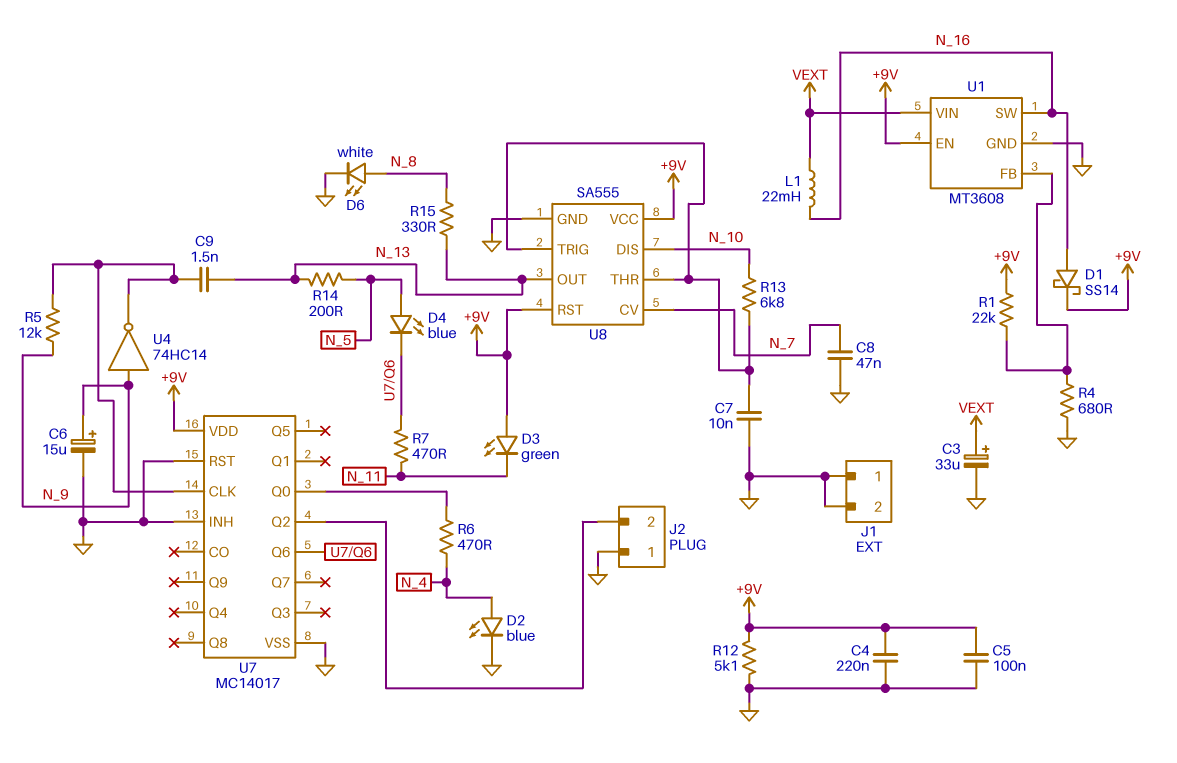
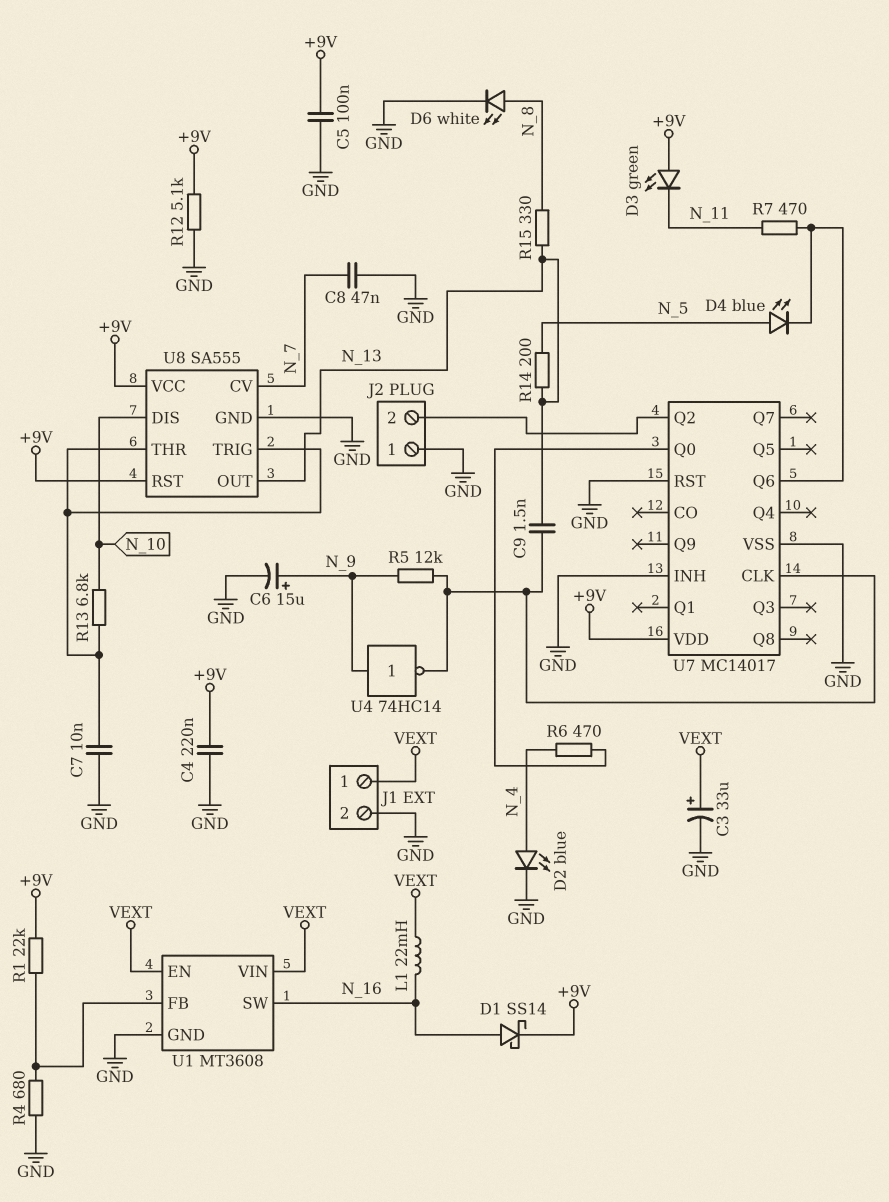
J1 pin 1: GND -> VEXT
U1 pin EN: +9V -> VEXT

